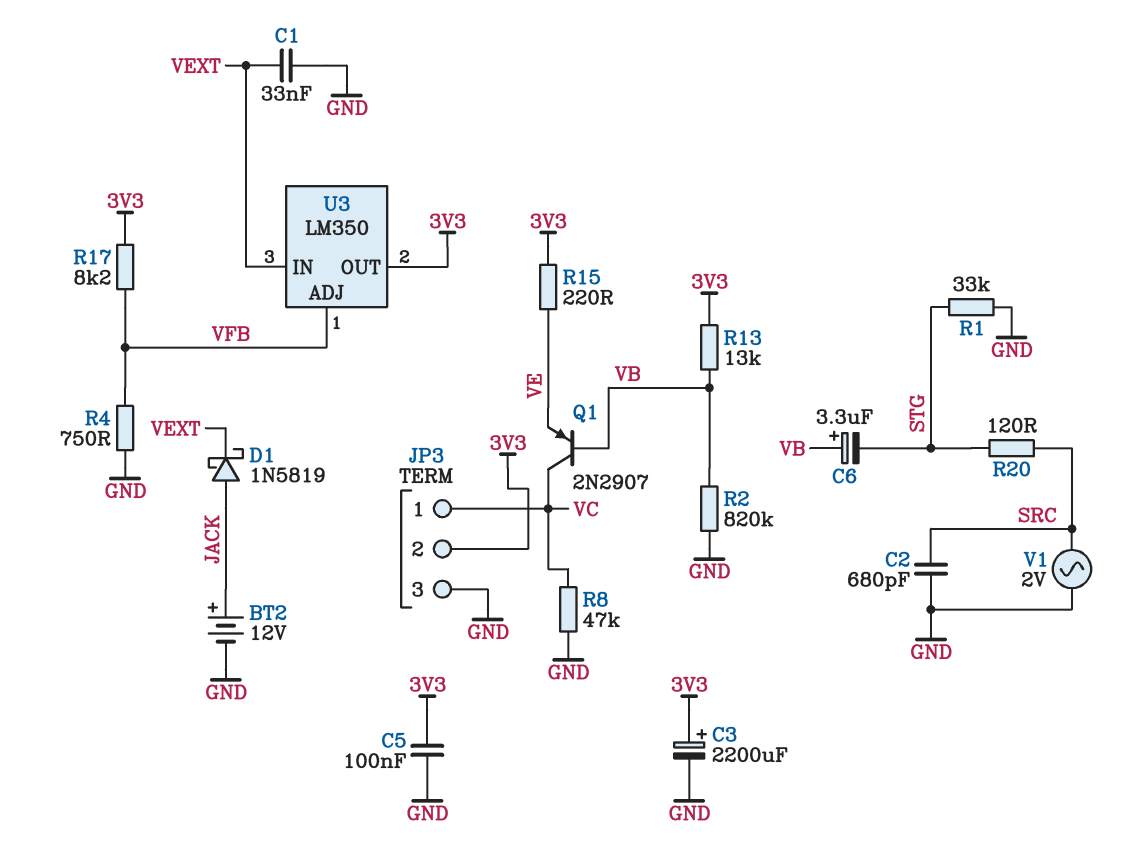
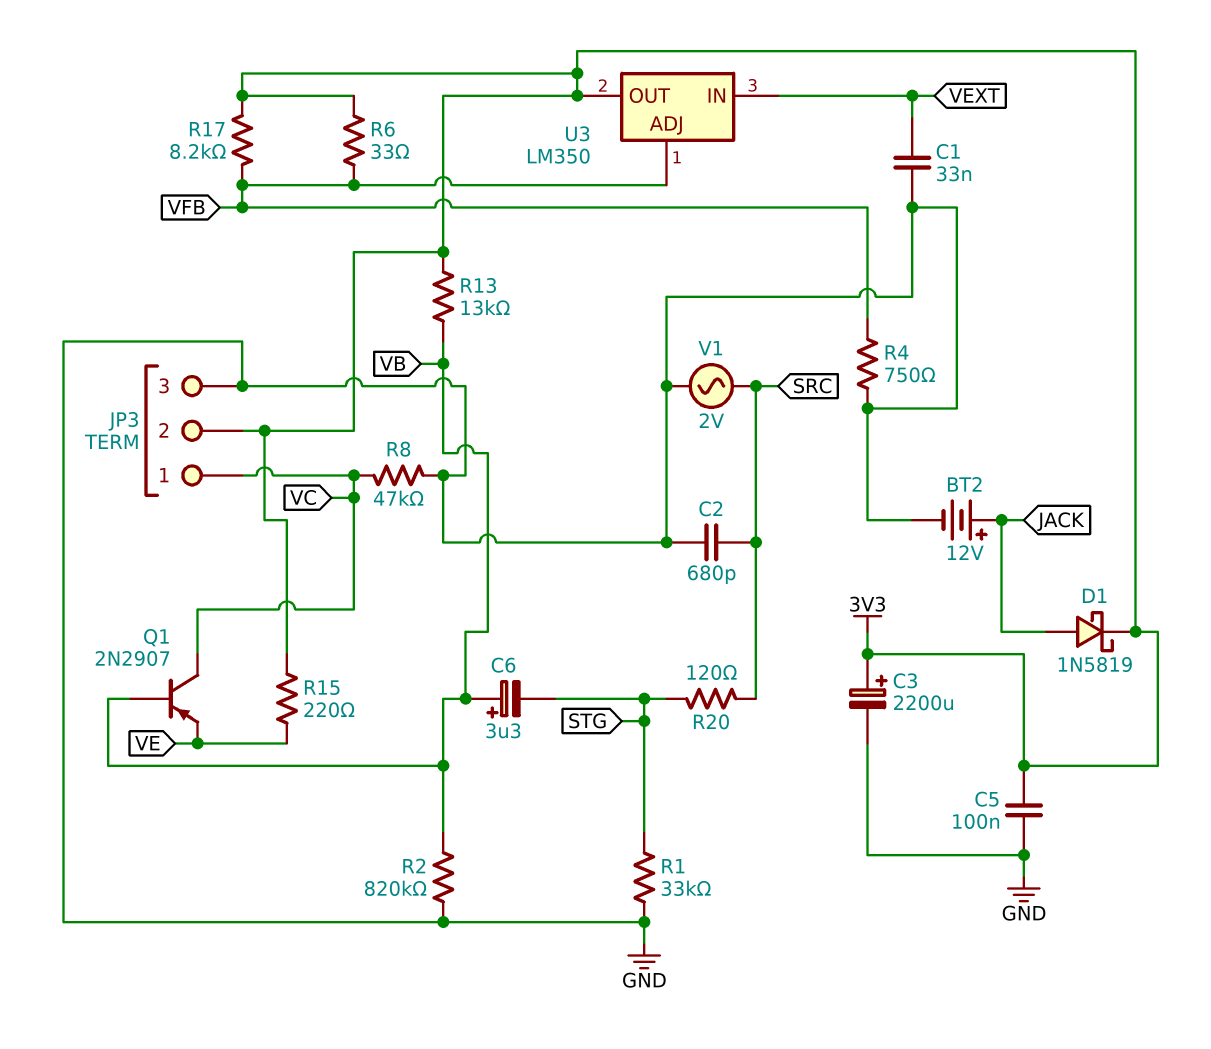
D1: schottky 1N5819 (A JACK, K VEXT) -> schottky 1N5819 (A JACK, K 3V3)
R6: none -> 33 (3V3, VFB)

